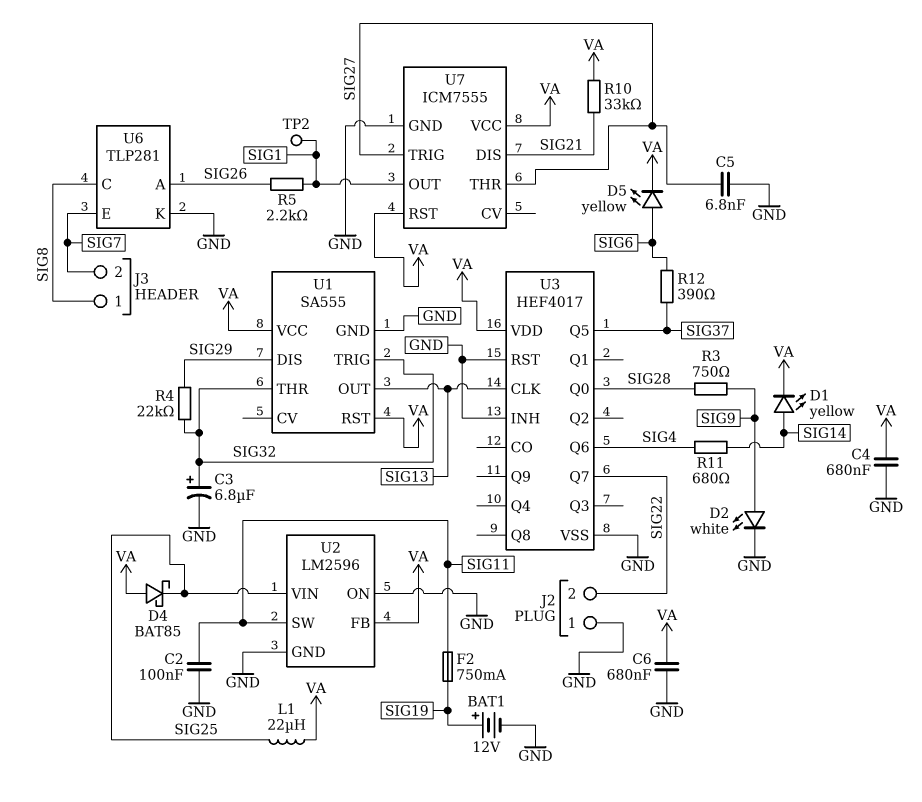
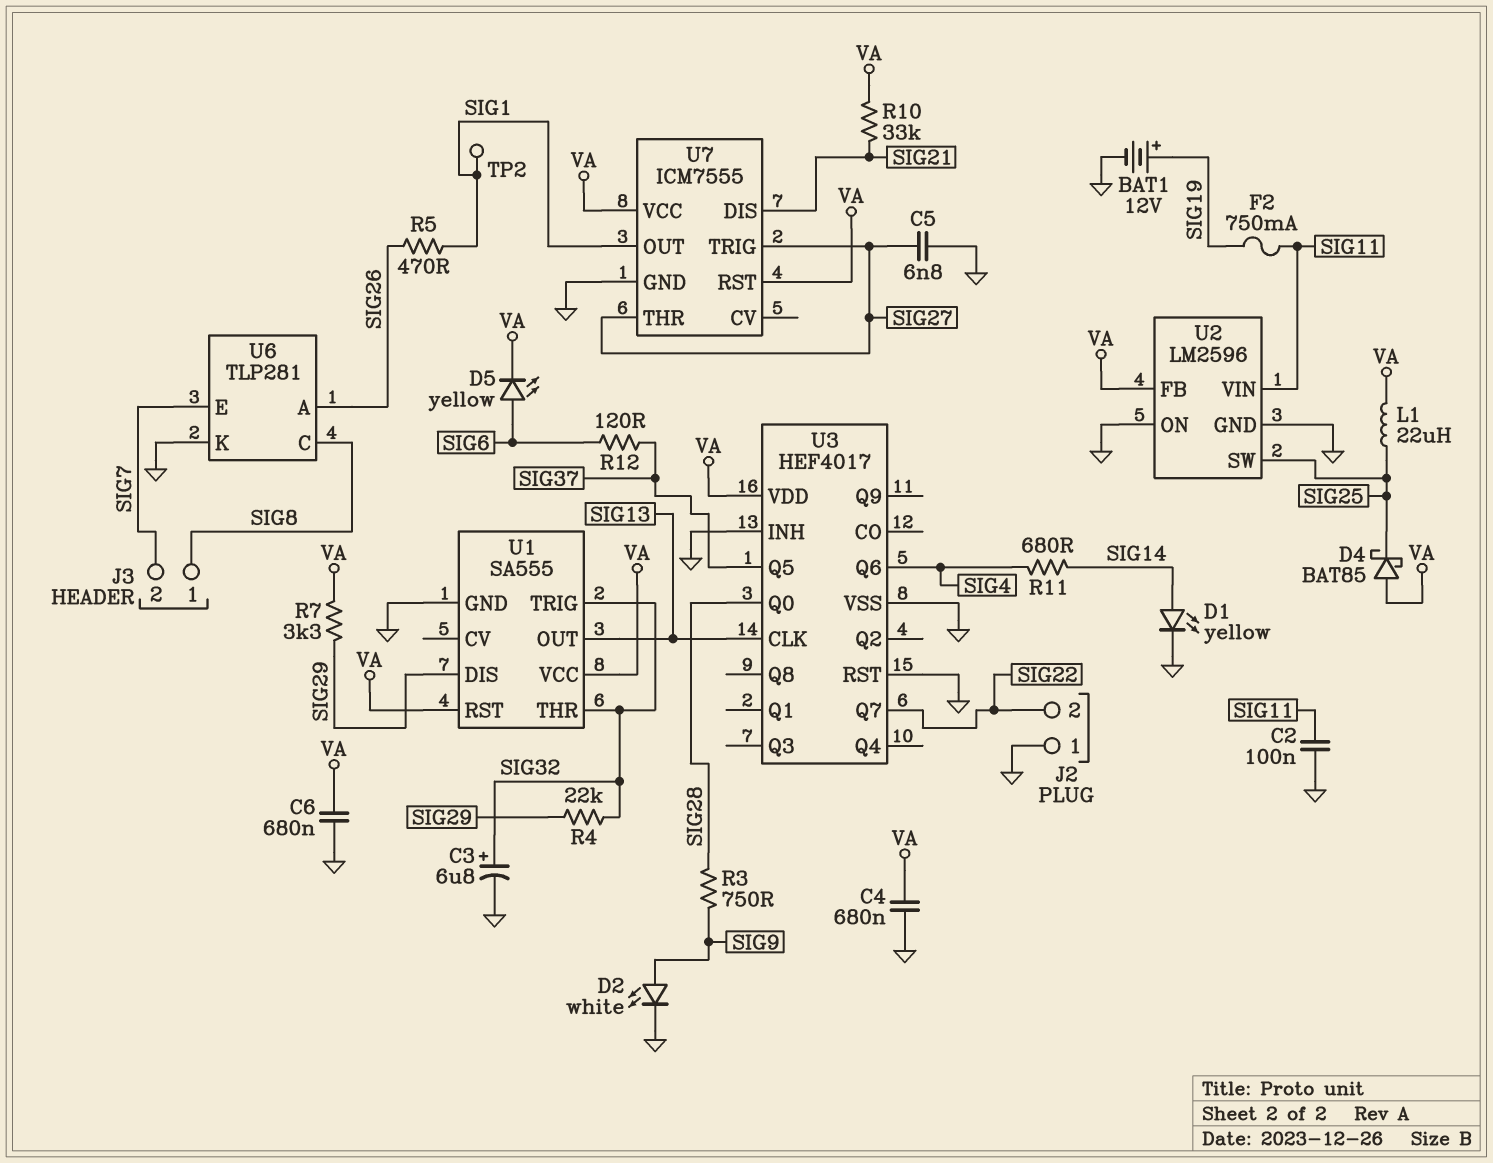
D1: LED yellow (A SIG14, K VA) -> LED yellow (A SIG14, K GND)
R5: 2.2k (SIG1, SIG26) -> 470 (SIG1, SIG26)
R7: none -> 3.3k (SIG29, VA)
R12: 390 (SIG6, SIG37) -> 120 (SIG6, SIG37)
U2 pin SW: SIG11 -> SIG25
U2 pin VIN: SIG25 -> SIG11

